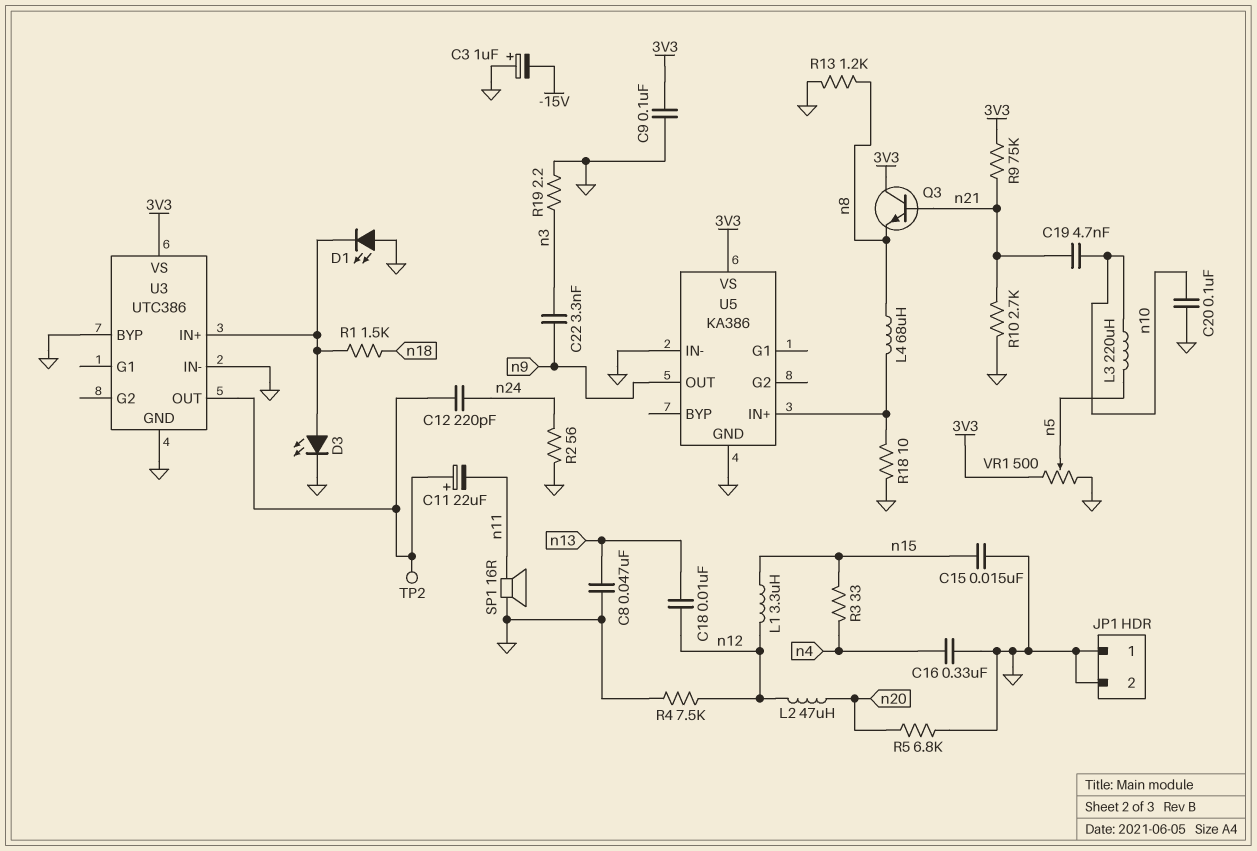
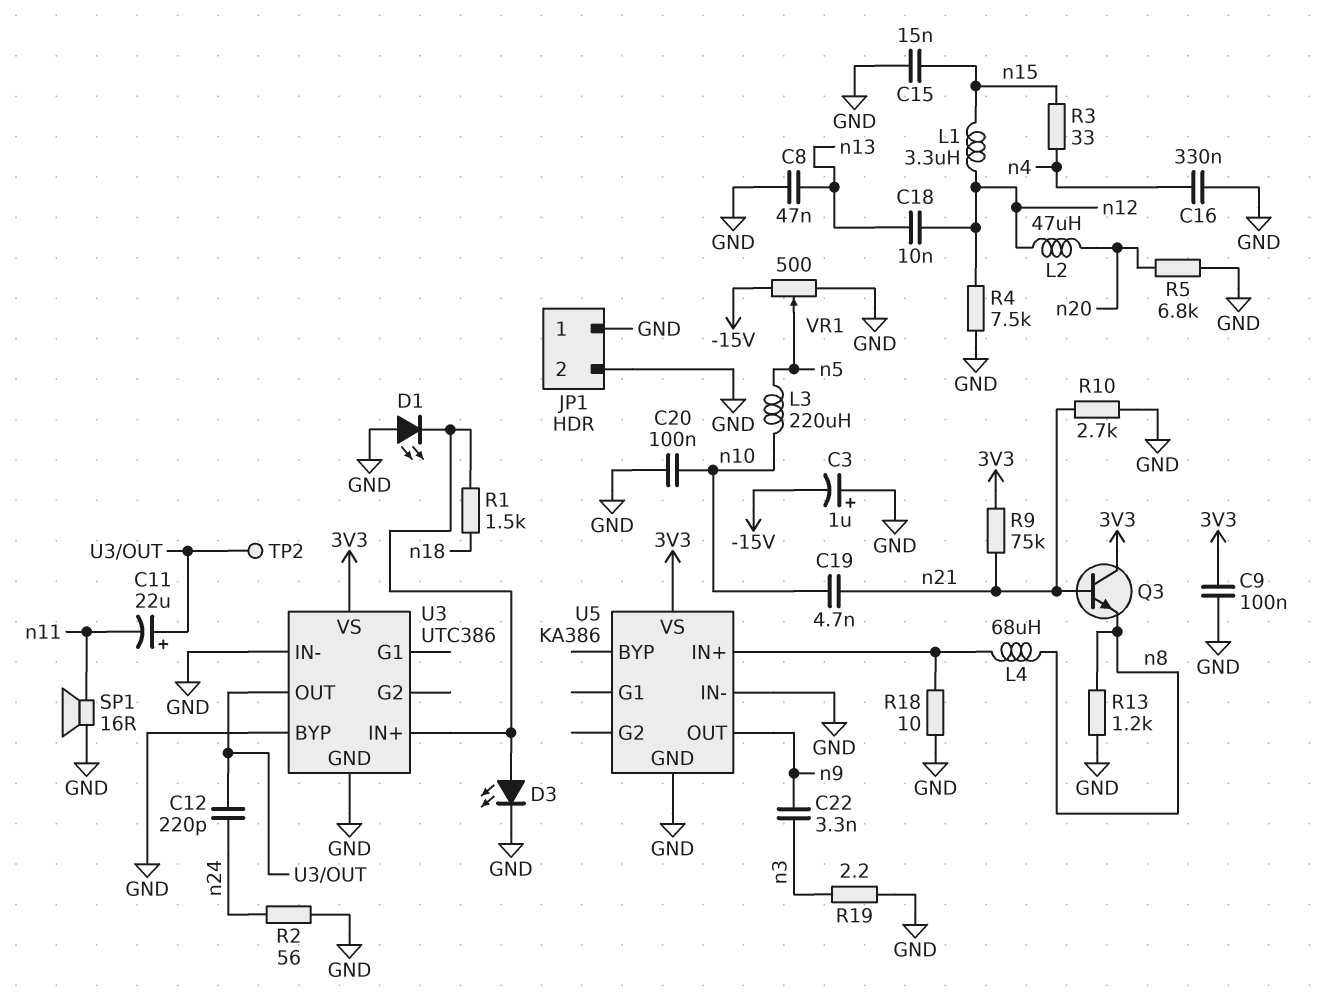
VR1: 500 (3V3, GND, wiper n5) -> 500 (-15V, GND, wiper n5)

